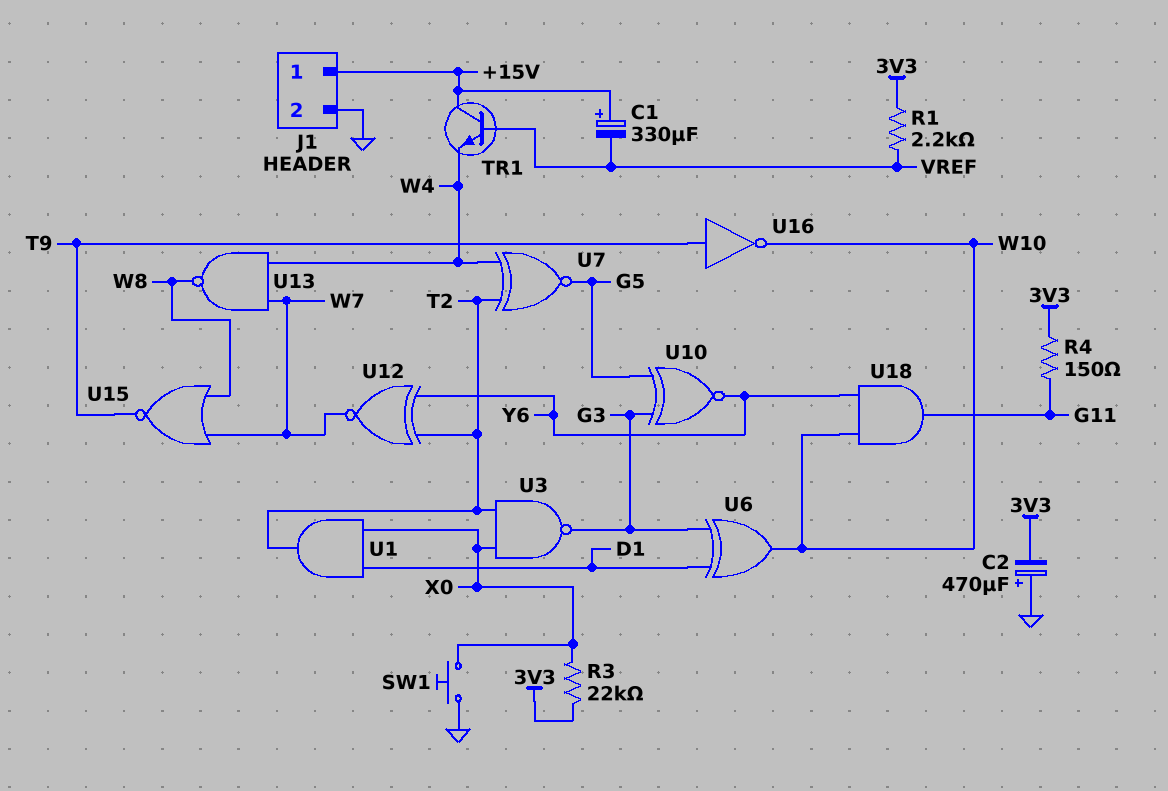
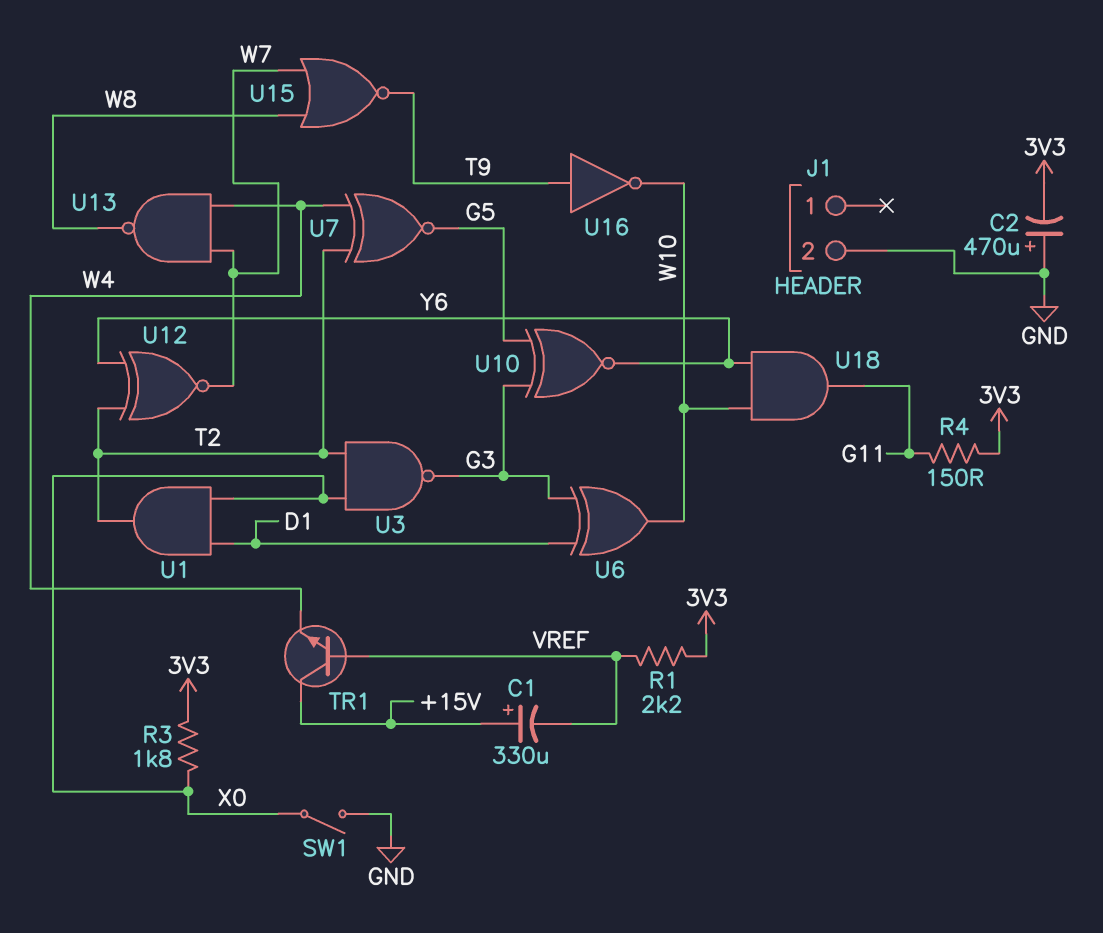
J1 pin 1: +15V -> none
R3: 22k (3V3, X0) -> 1.8k (3V3, X0)
SW1: button (GND, X0) -> switch (GND, X0)

